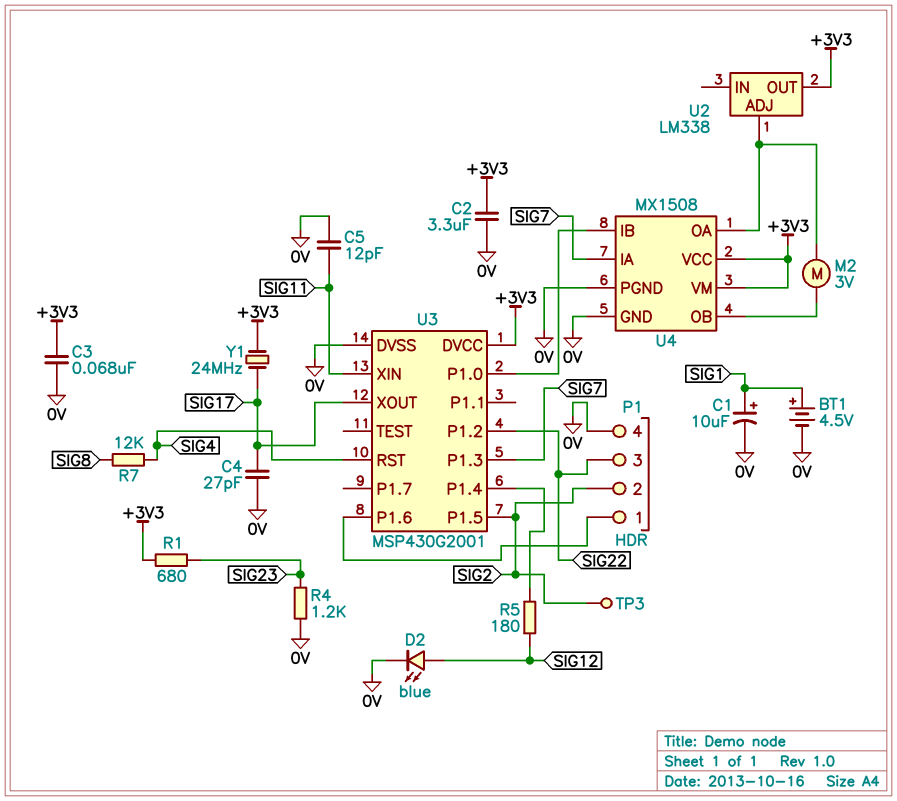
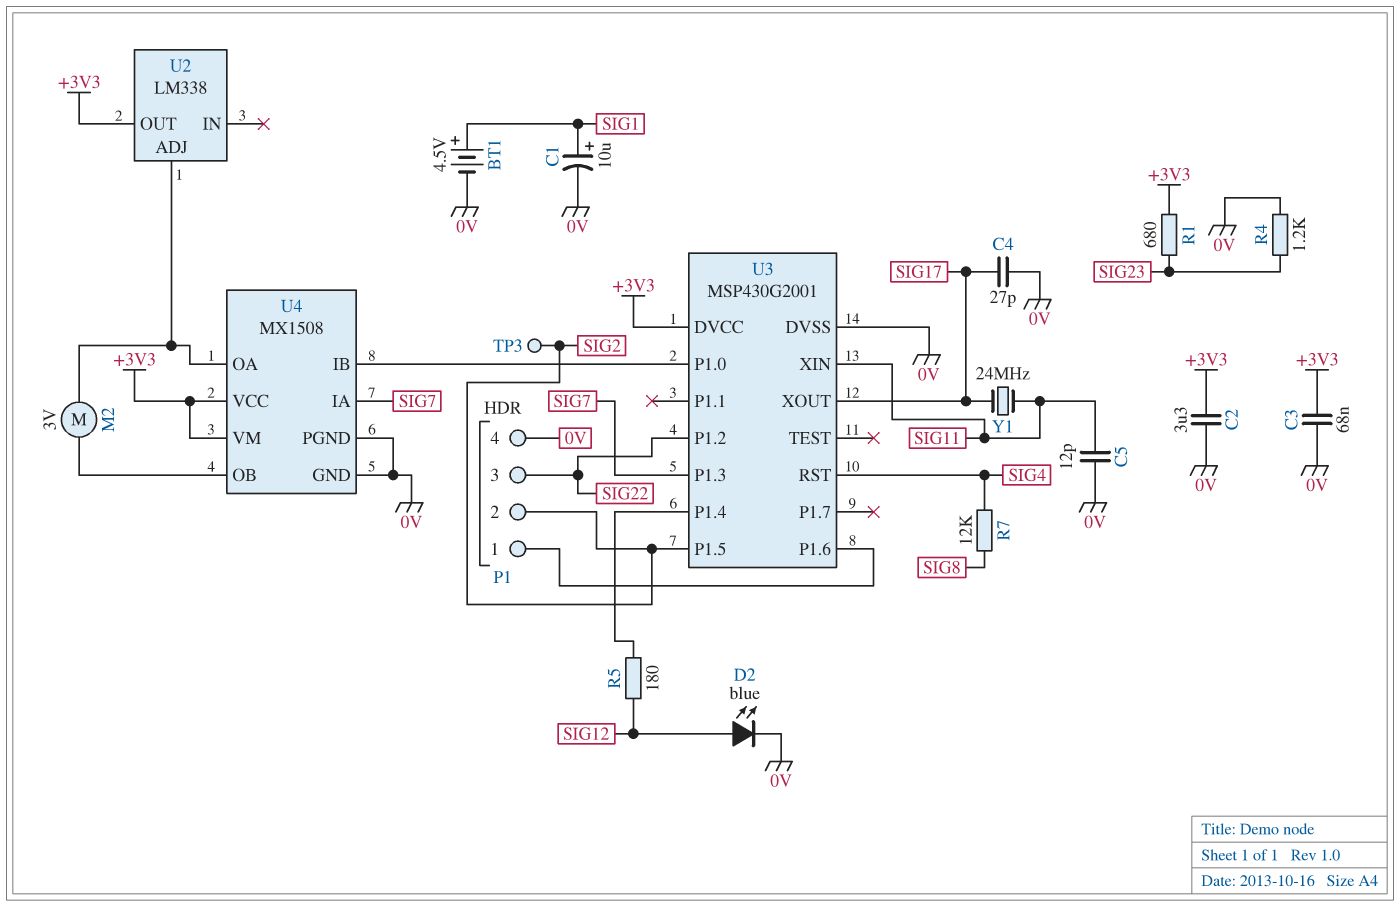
Y1: 24MHz (+3V3, SIG17) -> 24MHz (SIG11, SIG17)

